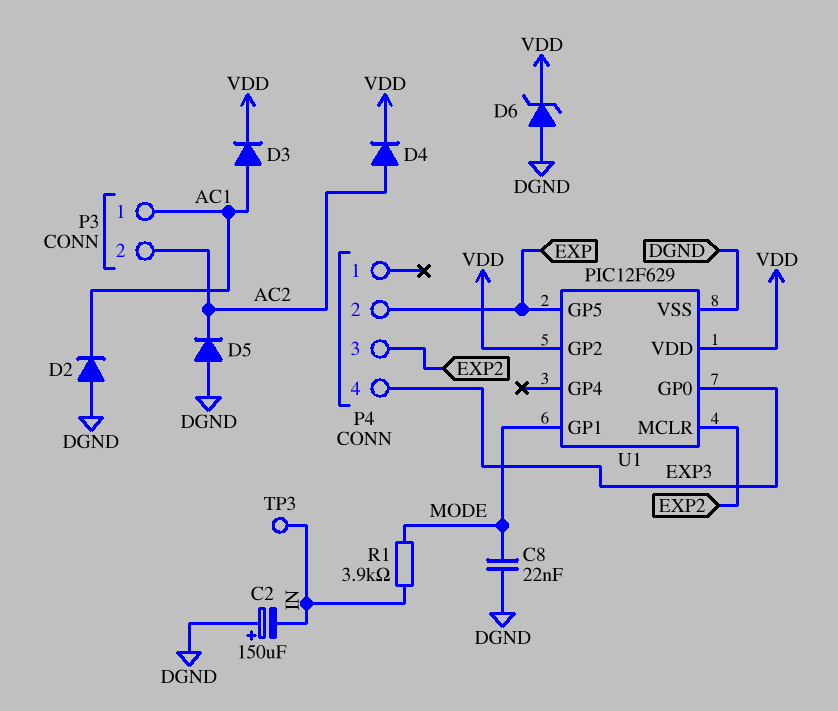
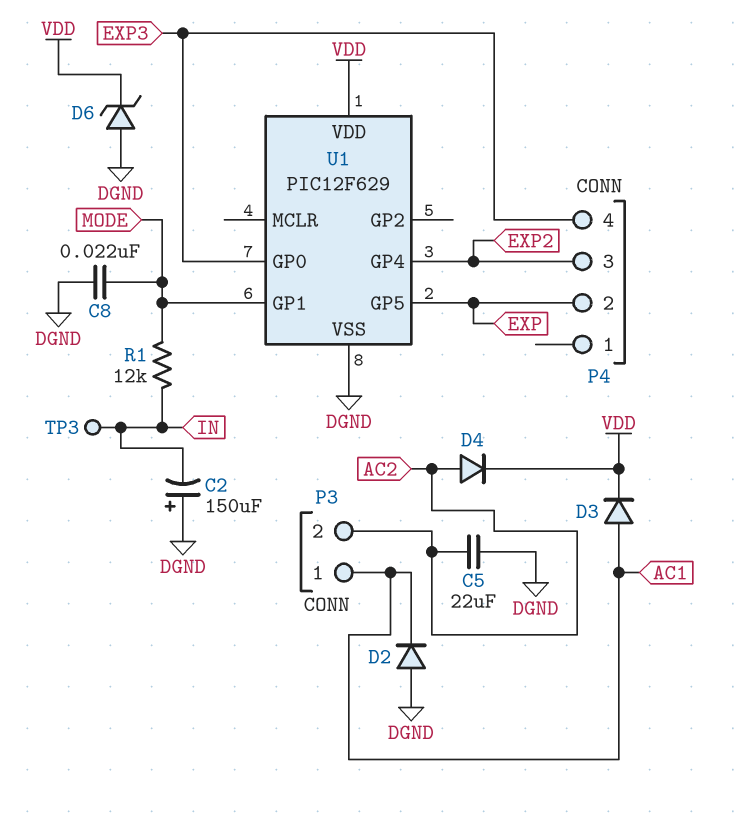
C5: none -> 22uF (AC2, DGND)
D5: diode (A DGND, K AC2) -> none
R1: 3.9k (IN, MODE) -> 12k (IN, MODE)
U1 pin GP2: VDD -> none
U1 pin GP4: none -> EXP2
U1 pin MCLR: EXP2 -> none

